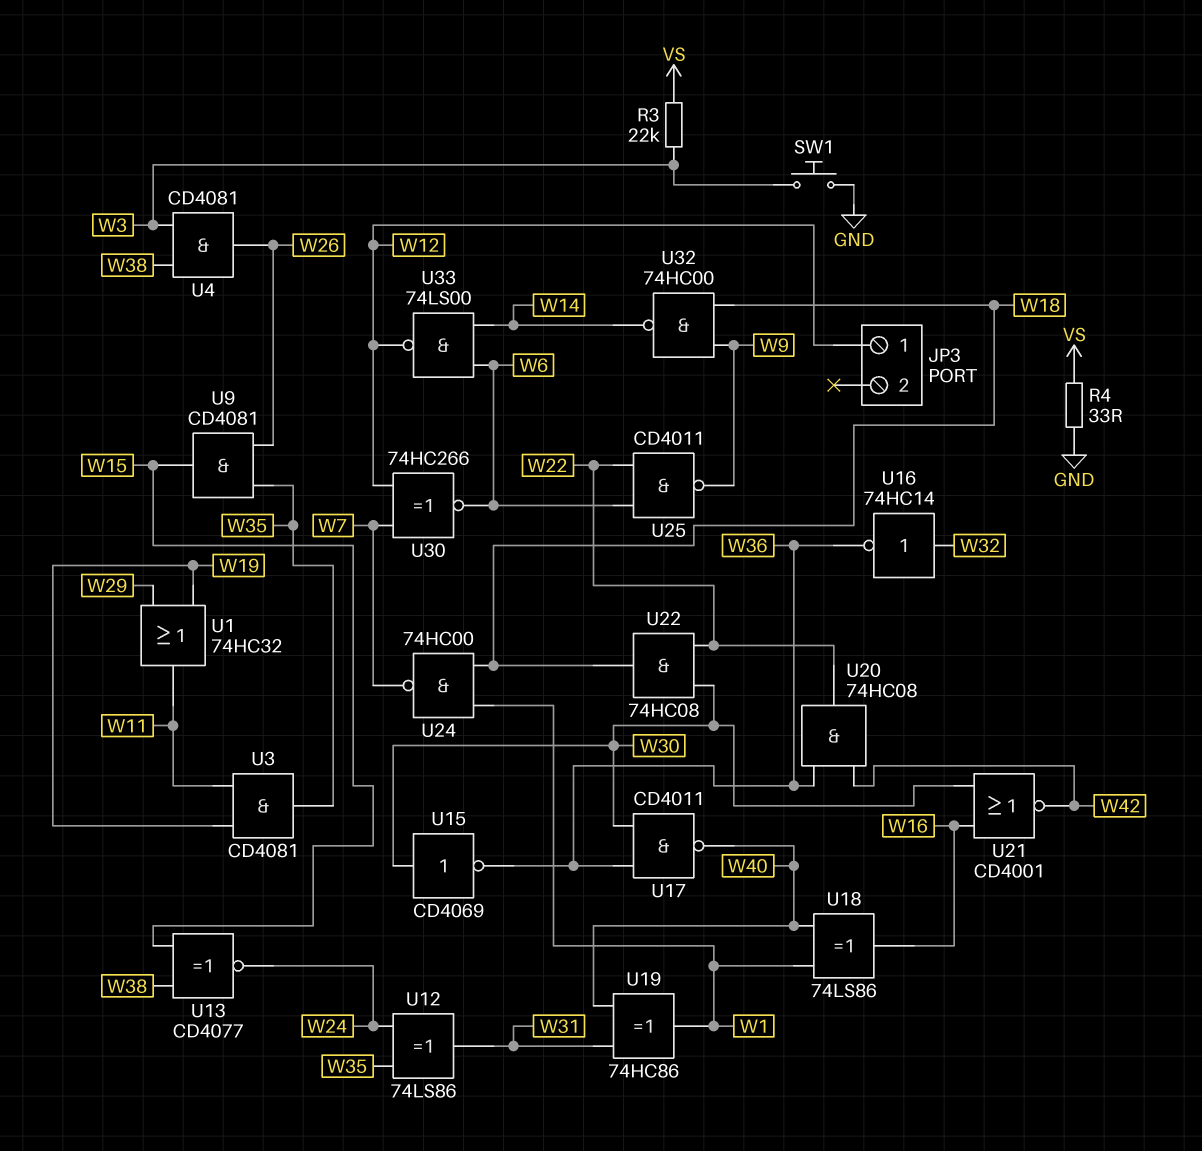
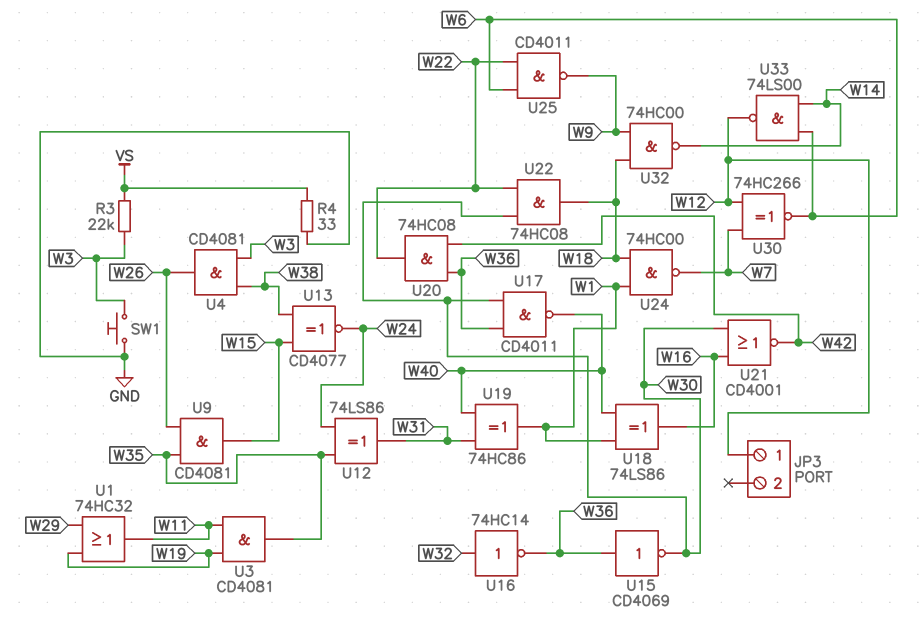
U15: NOT CD4069 (in W30, out W36) -> NOT CD4069 (in W36, out W30)

